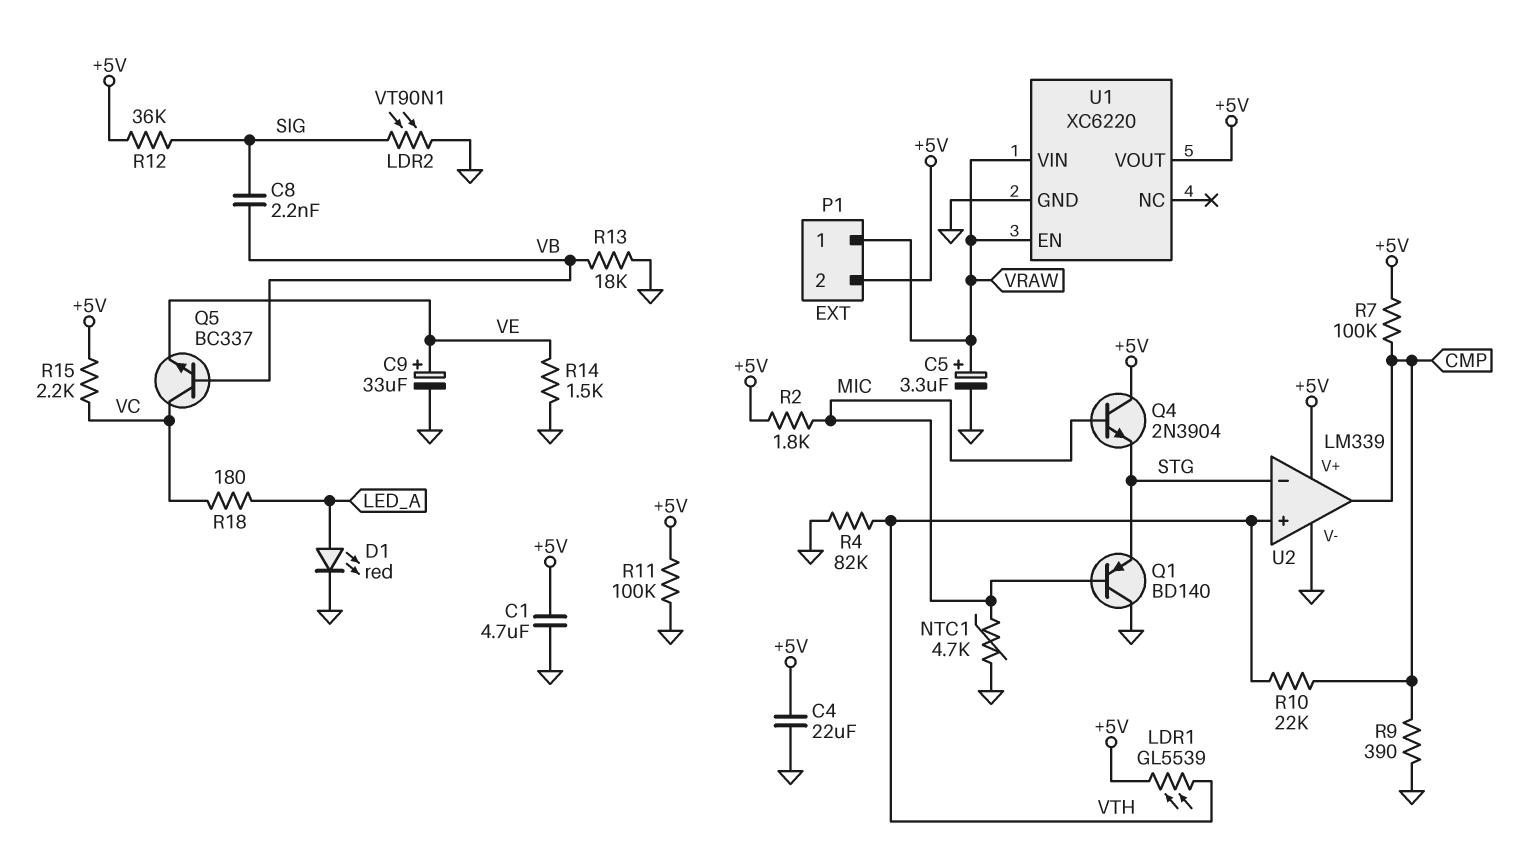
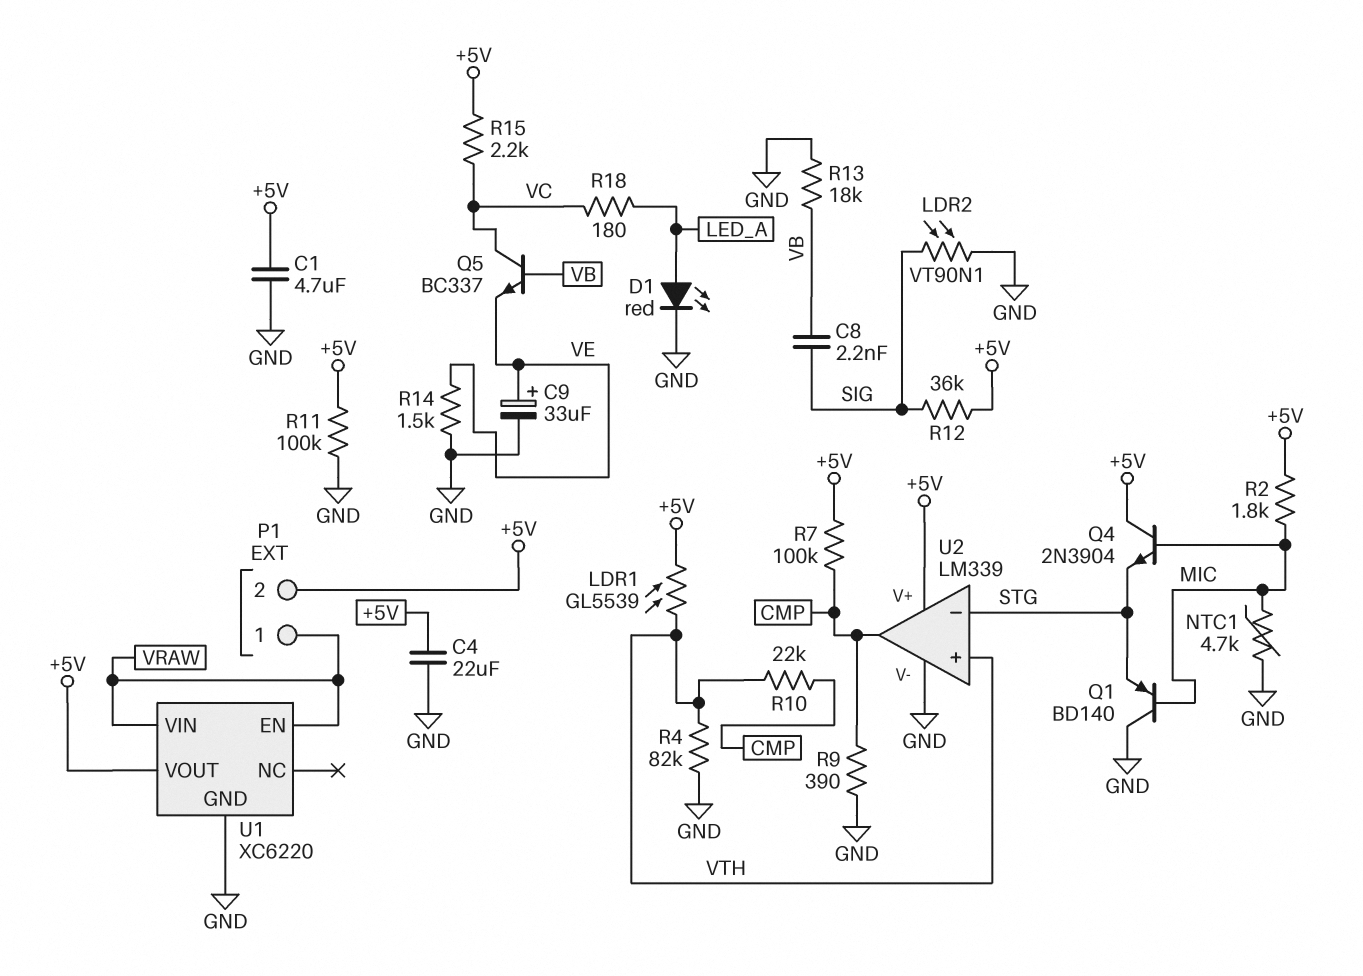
C5: 3.3uF (plus VRAW, minus GND) -> none

